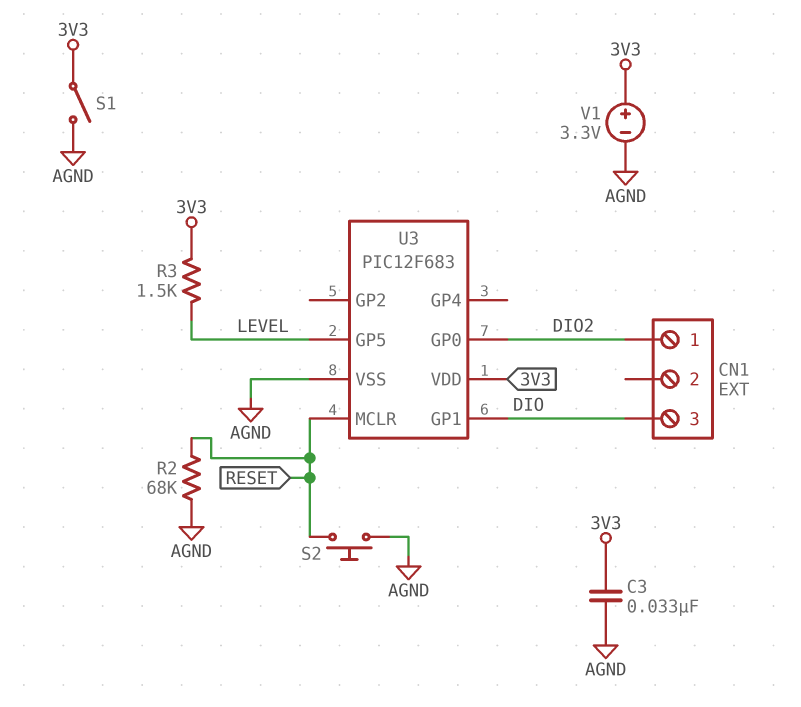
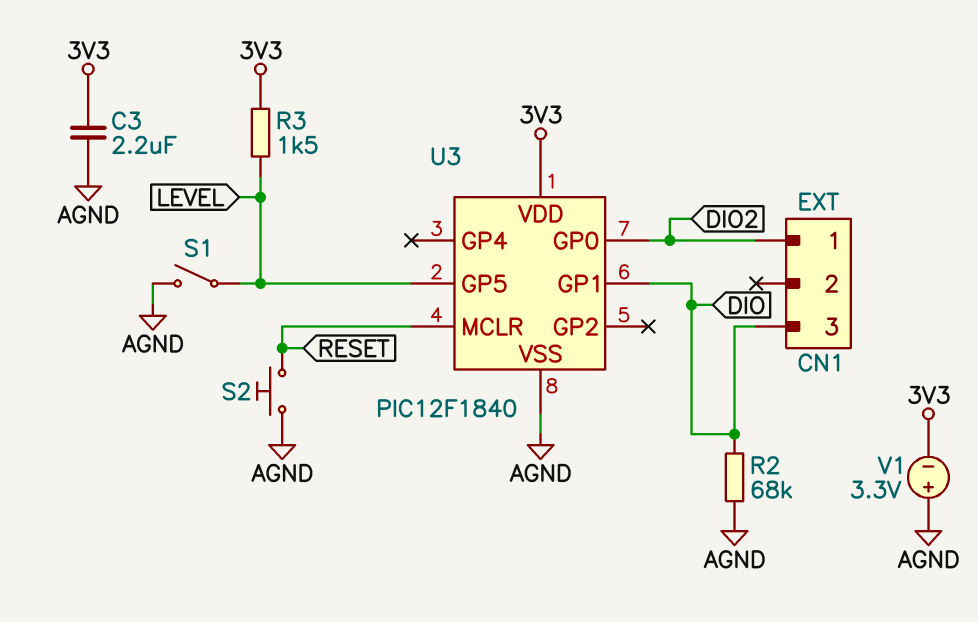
C3: 33nF (3V3, AGND) -> 2.2uF (3V3, AGND)
R2: 68k (AGND, RESET) -> 68k (AGND, DIO)
S1: switch (3V3, AGND) -> switch (AGND, LEVEL)
U3: PIC12F683 -> PIC12F1840
V1: 3.3V (plus 3V3, minus AGND) -> 3.3V (plus AGND, minus 3V3)

